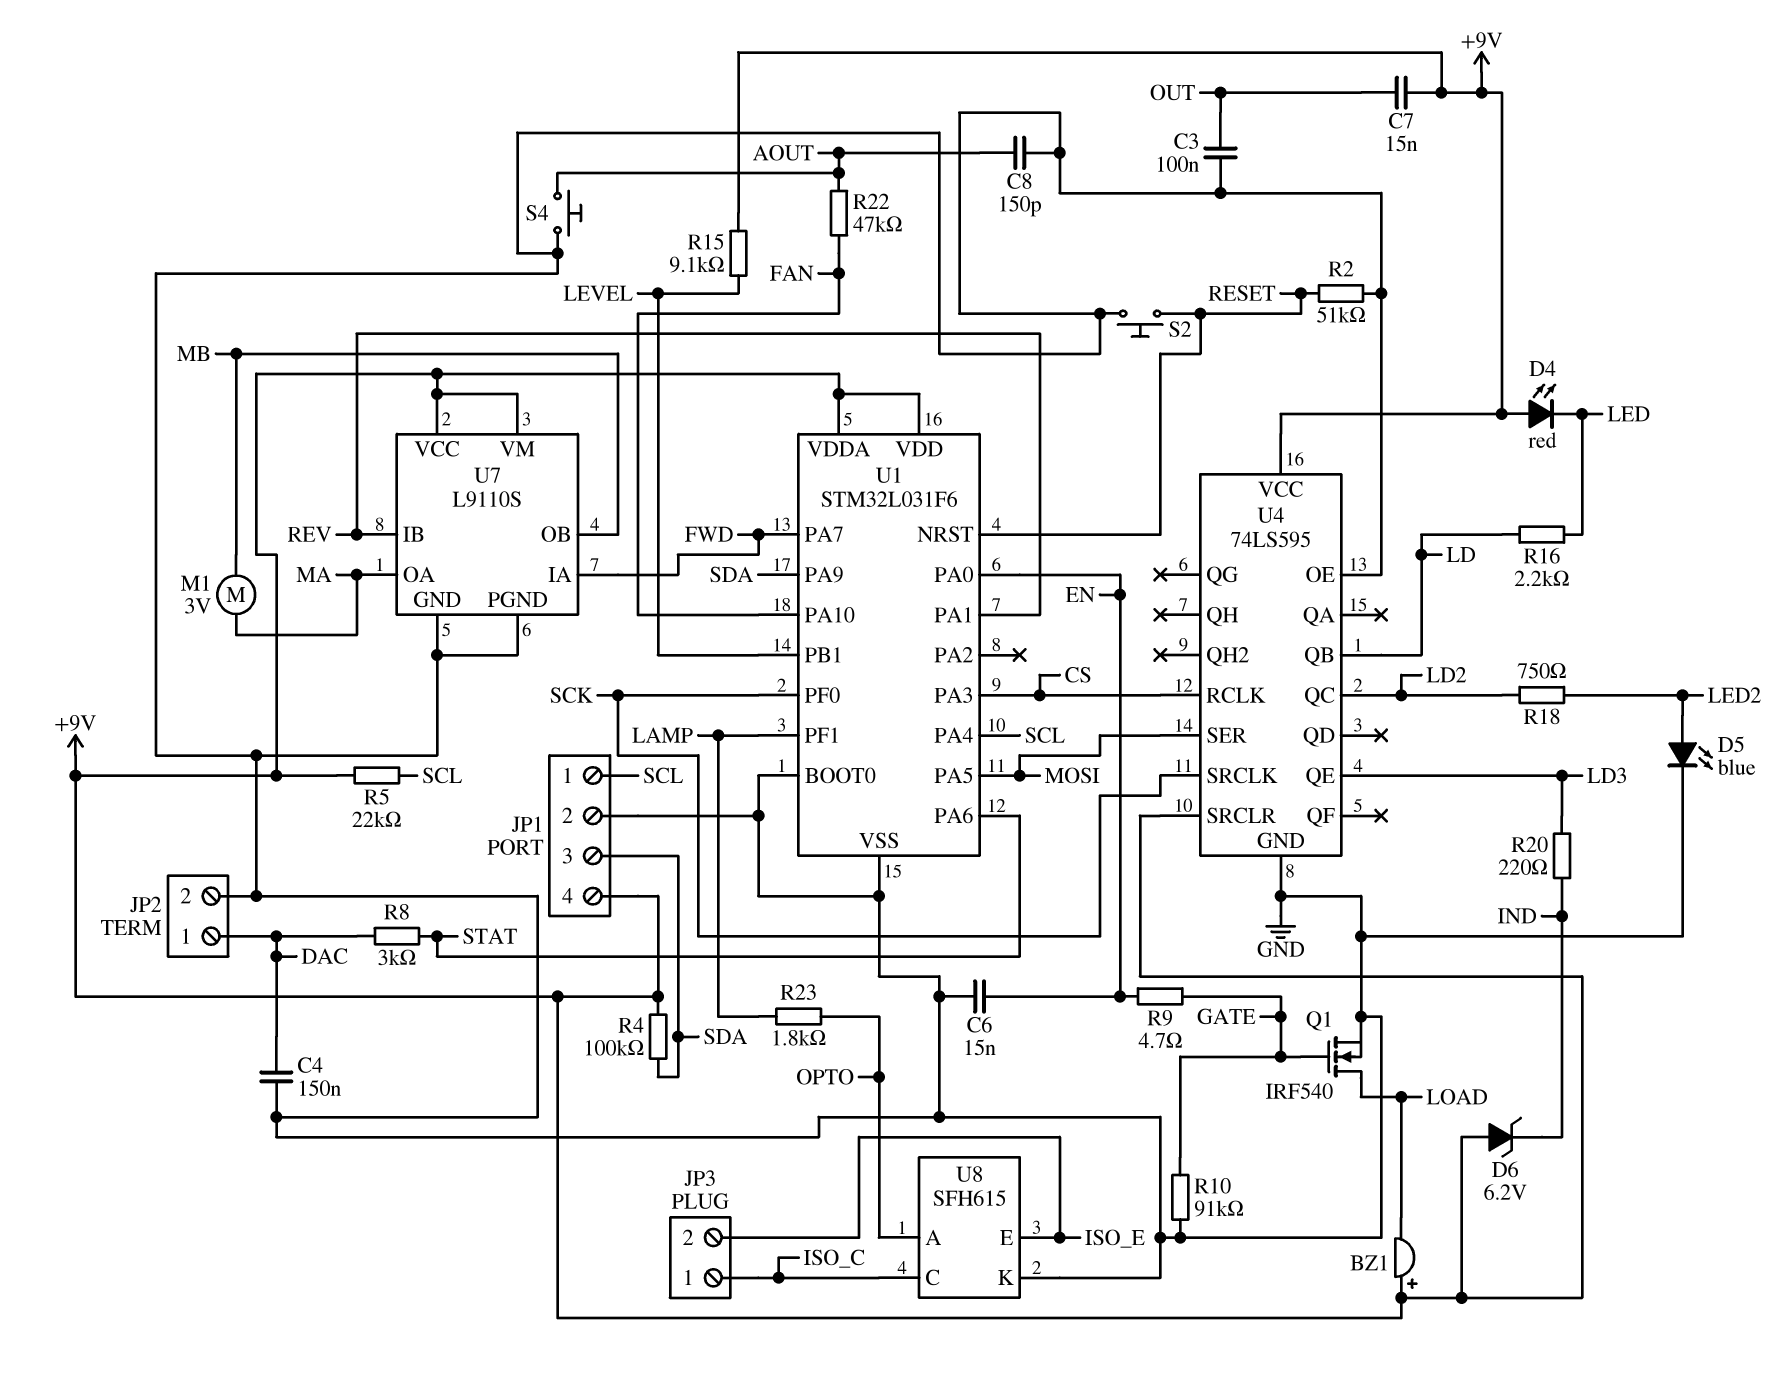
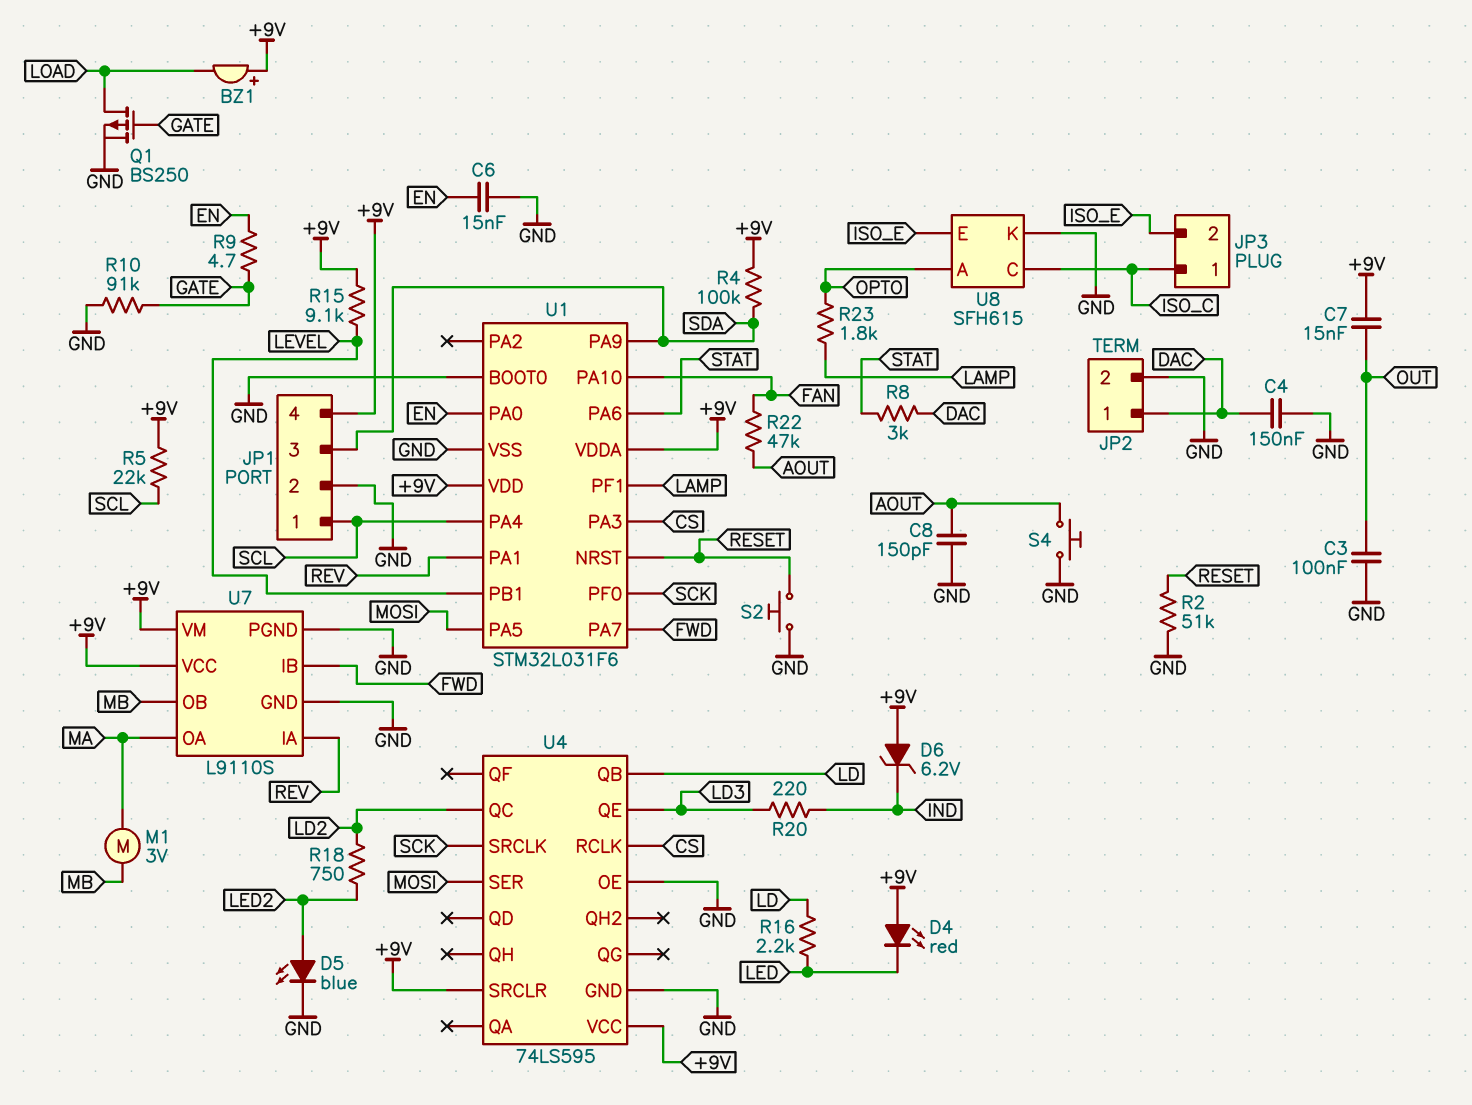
Q1: NMOS IRF540 (G GATE, D LOAD, S GND) -> PMOS BS250 (G GATE, D LOAD, S GND)
U7 pin IA: FWD -> REV
U7 pin IB: REV -> FWD

